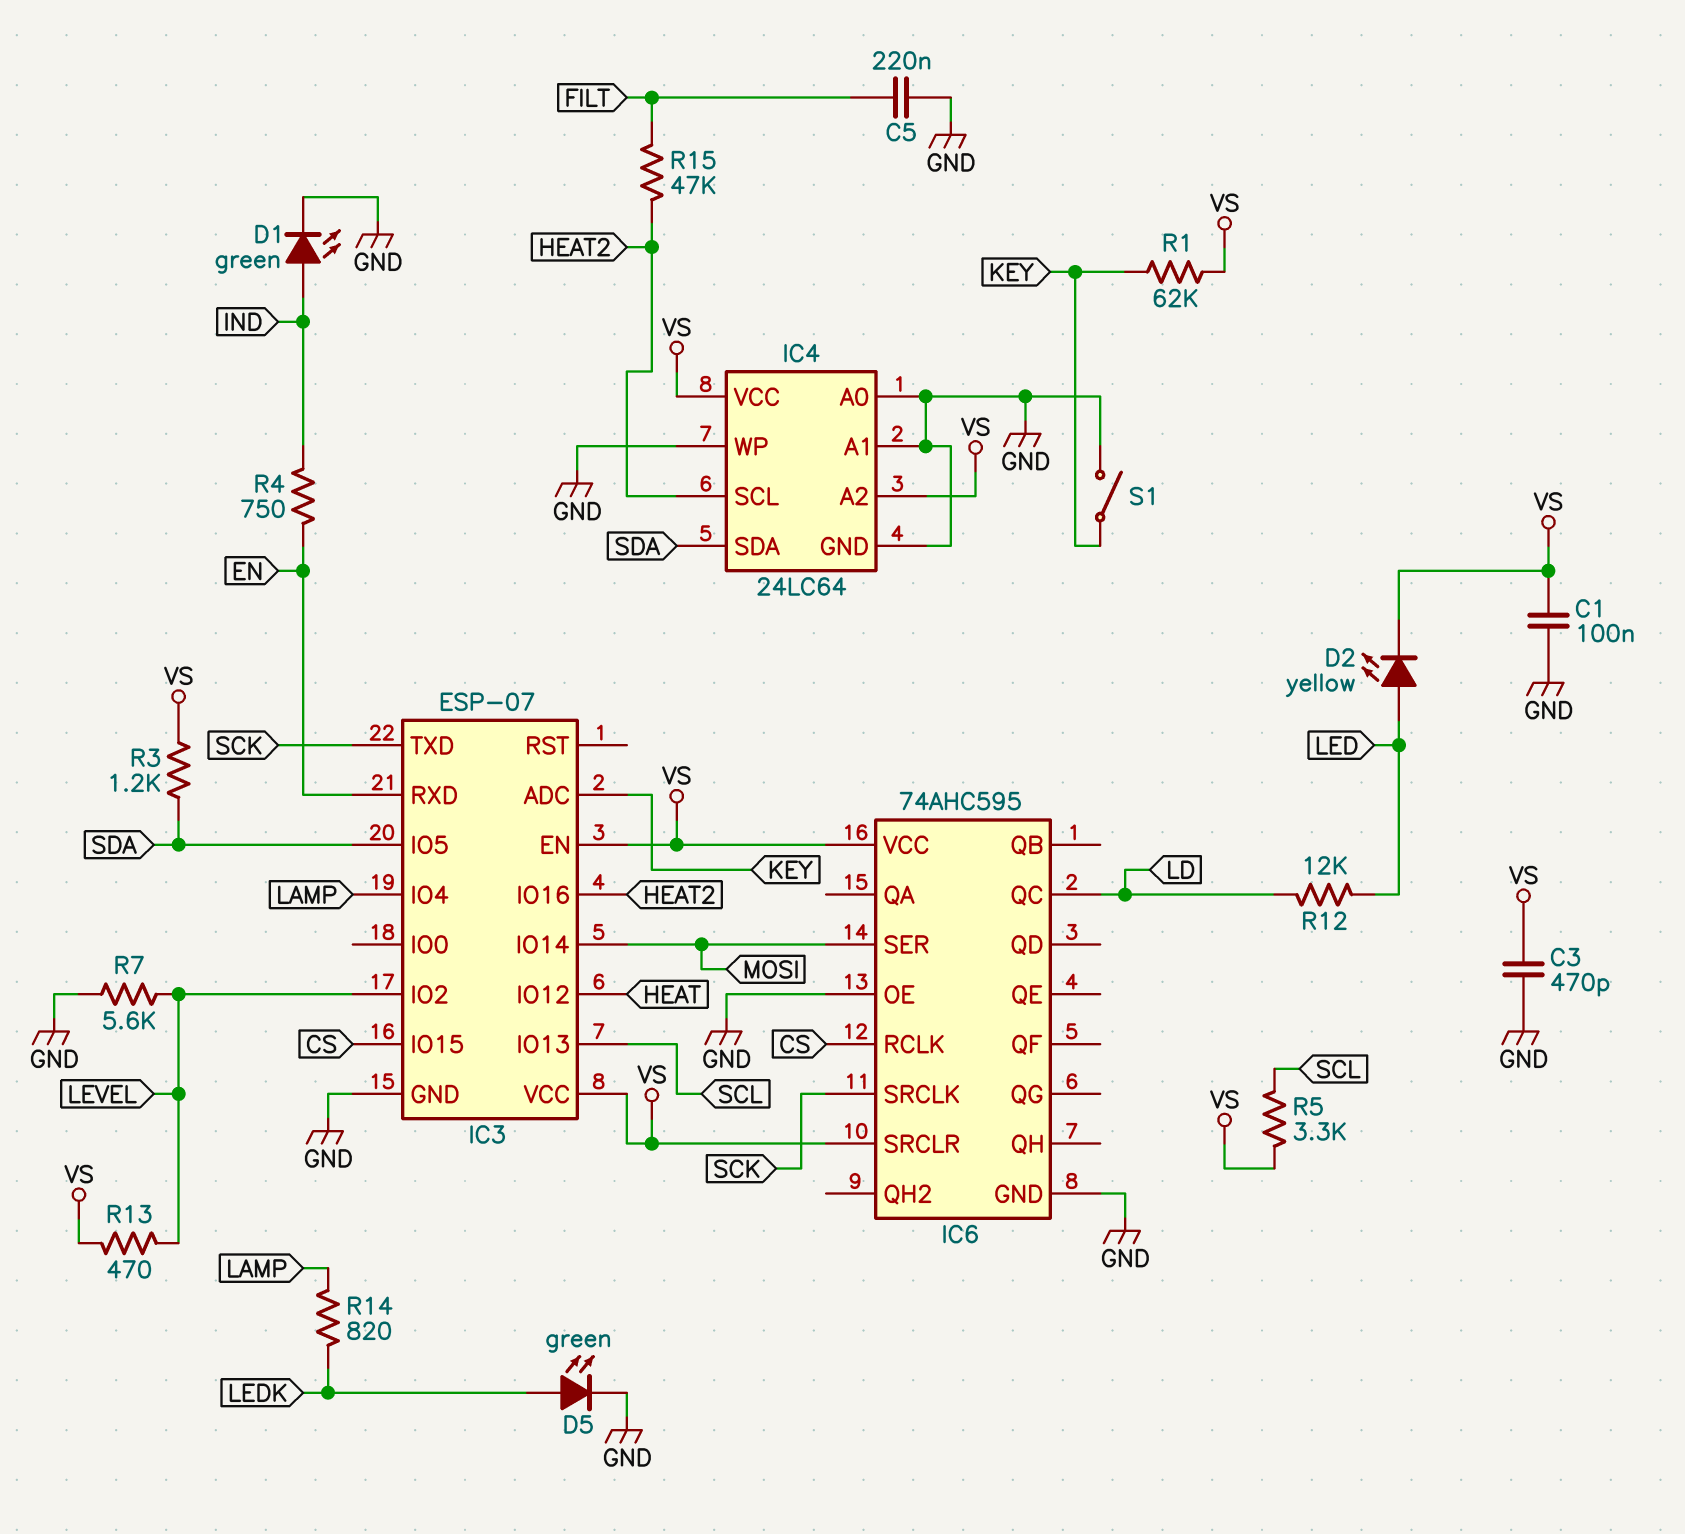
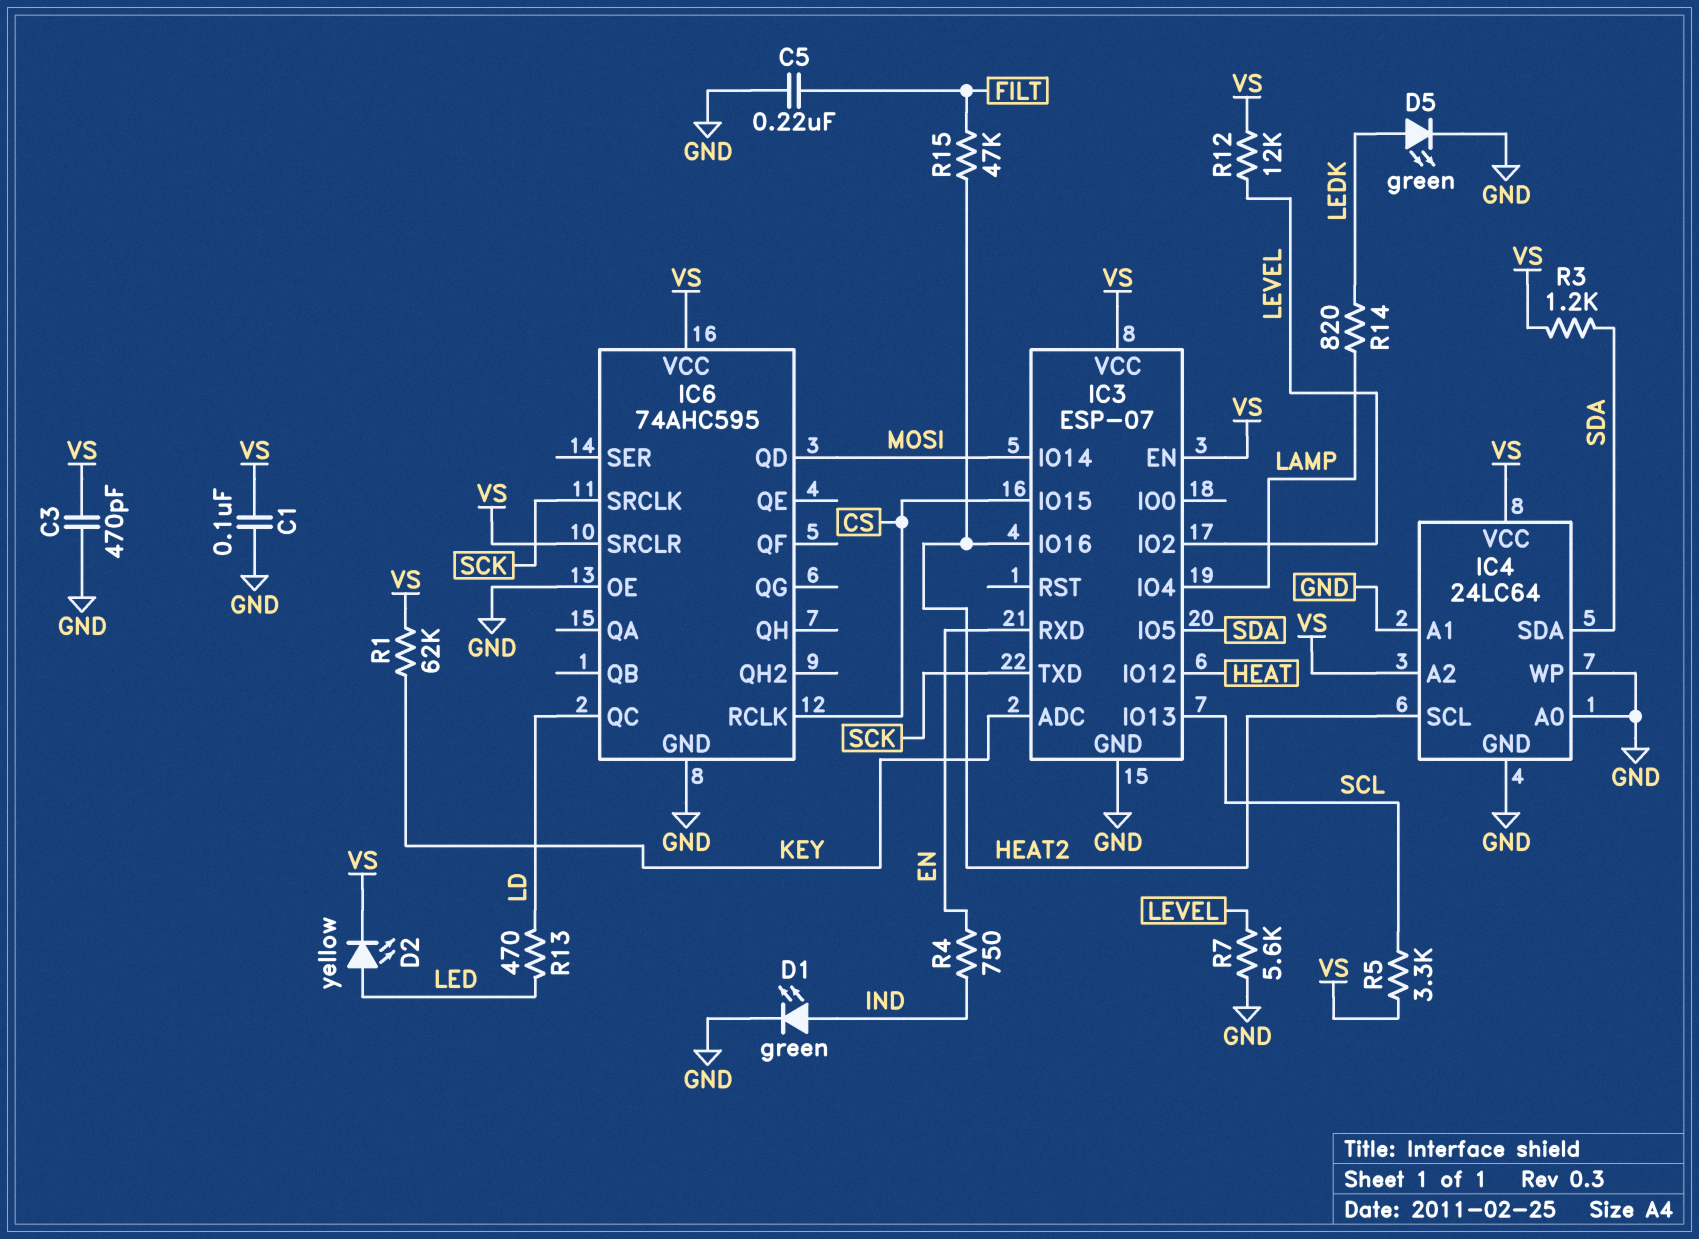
IC6 pin QD: none -> MOSI
IC6 pin SER: MOSI -> none
R12: 12k (LD, LED) -> 12k (LEVEL, VS)
R13: 470 (LEVEL, VS) -> 470 (LD, LED)
S1: switch (GND, KEY) -> none

